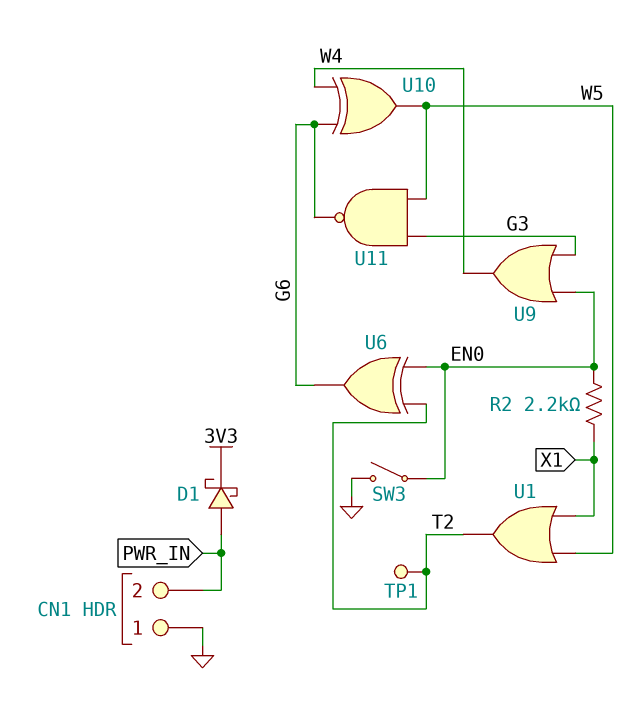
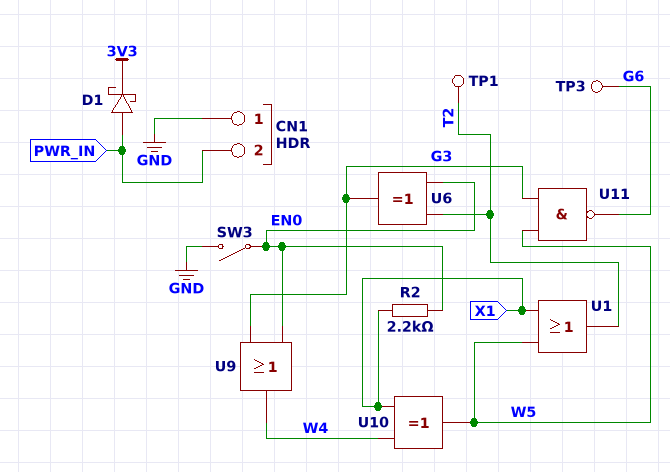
TP3: none -> test point (G6)
U6: XOR (in EN0, in T2, out G6) -> XOR (in EN0, in T2, out G3)
U10: XOR (in G6, in W4, out W5) -> XOR (in W4, in X1, out W5)

